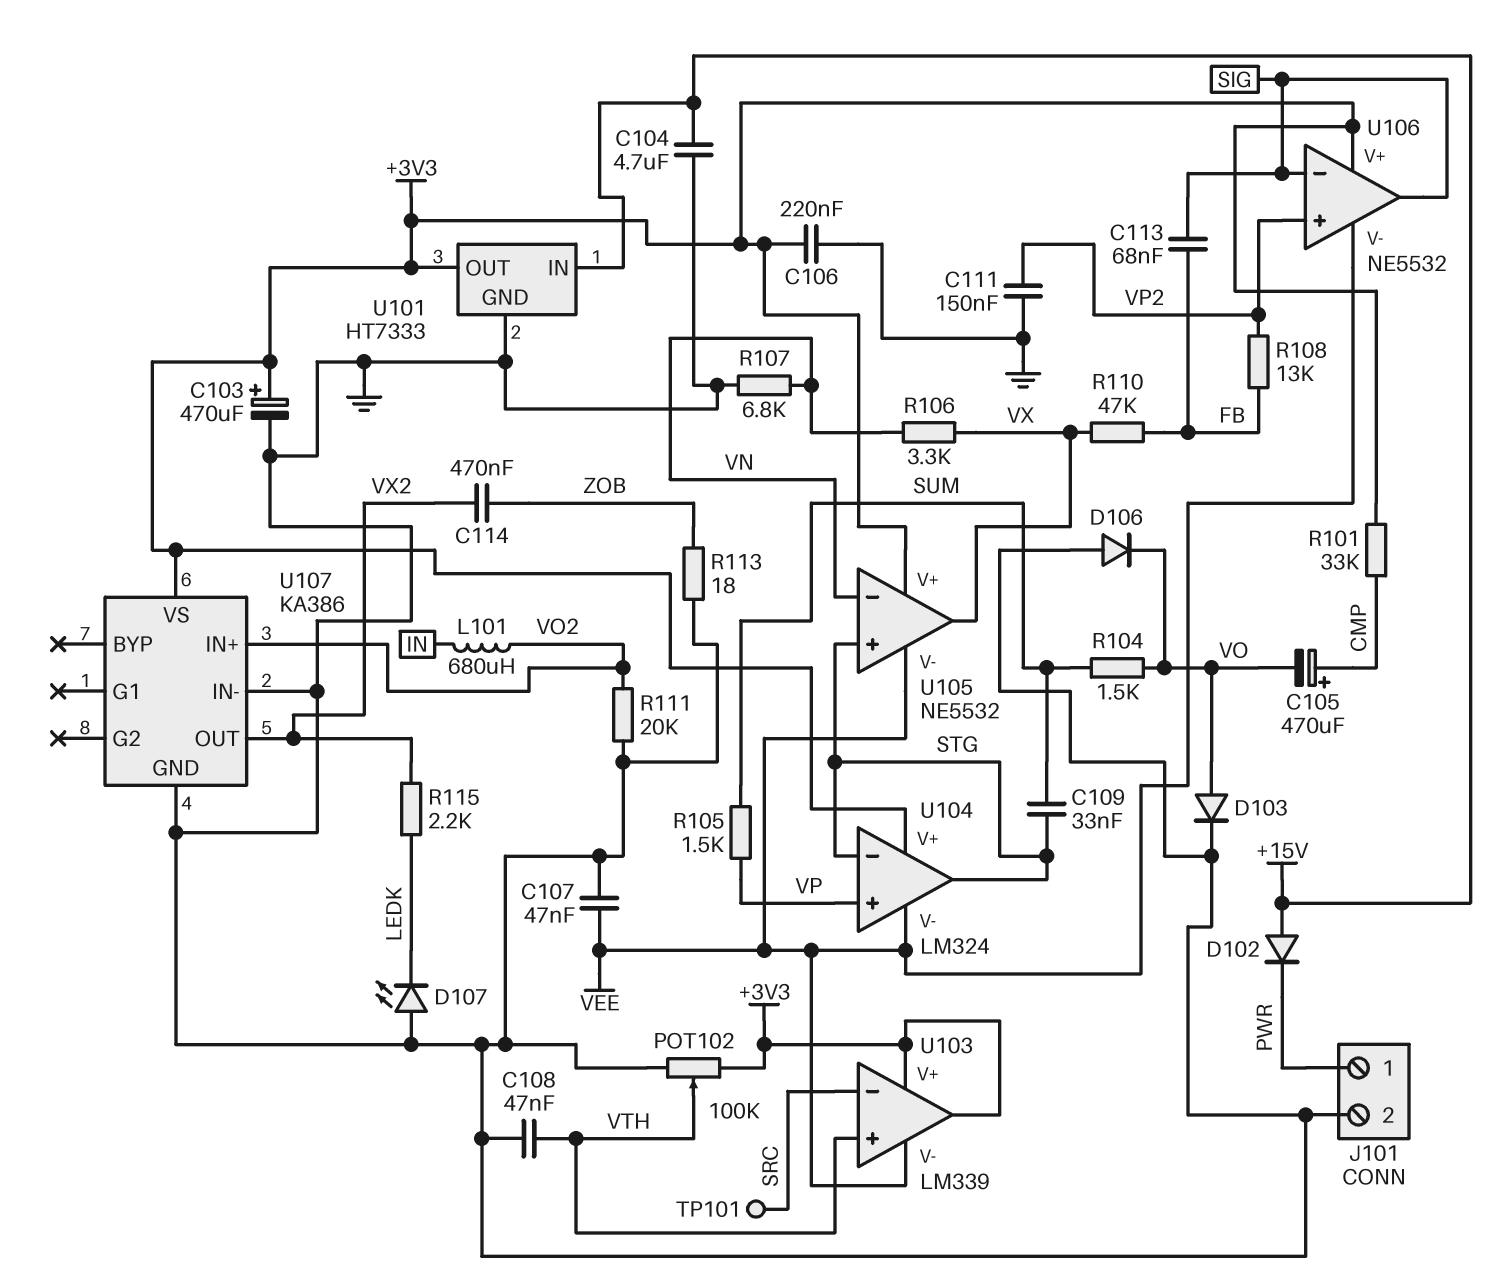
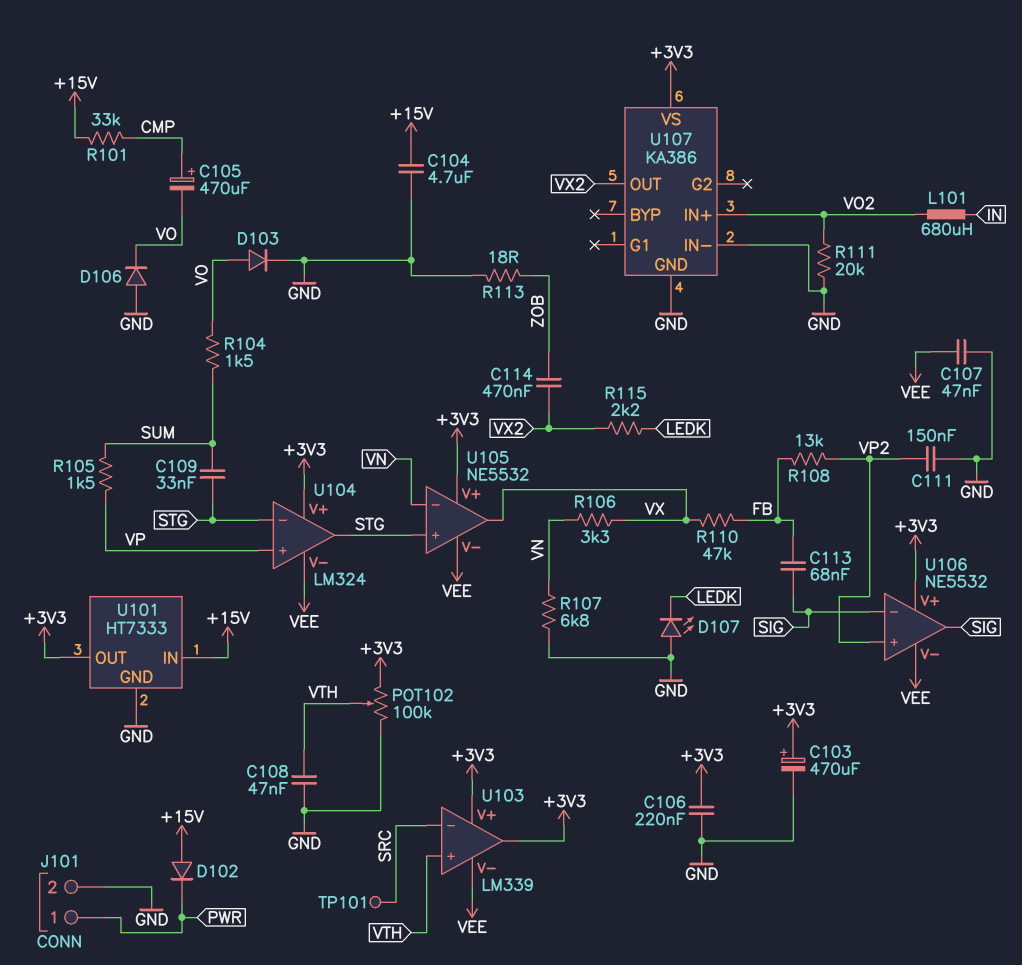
R101: 33k (+3V3, CMP) -> 33k (+15V, CMP)

